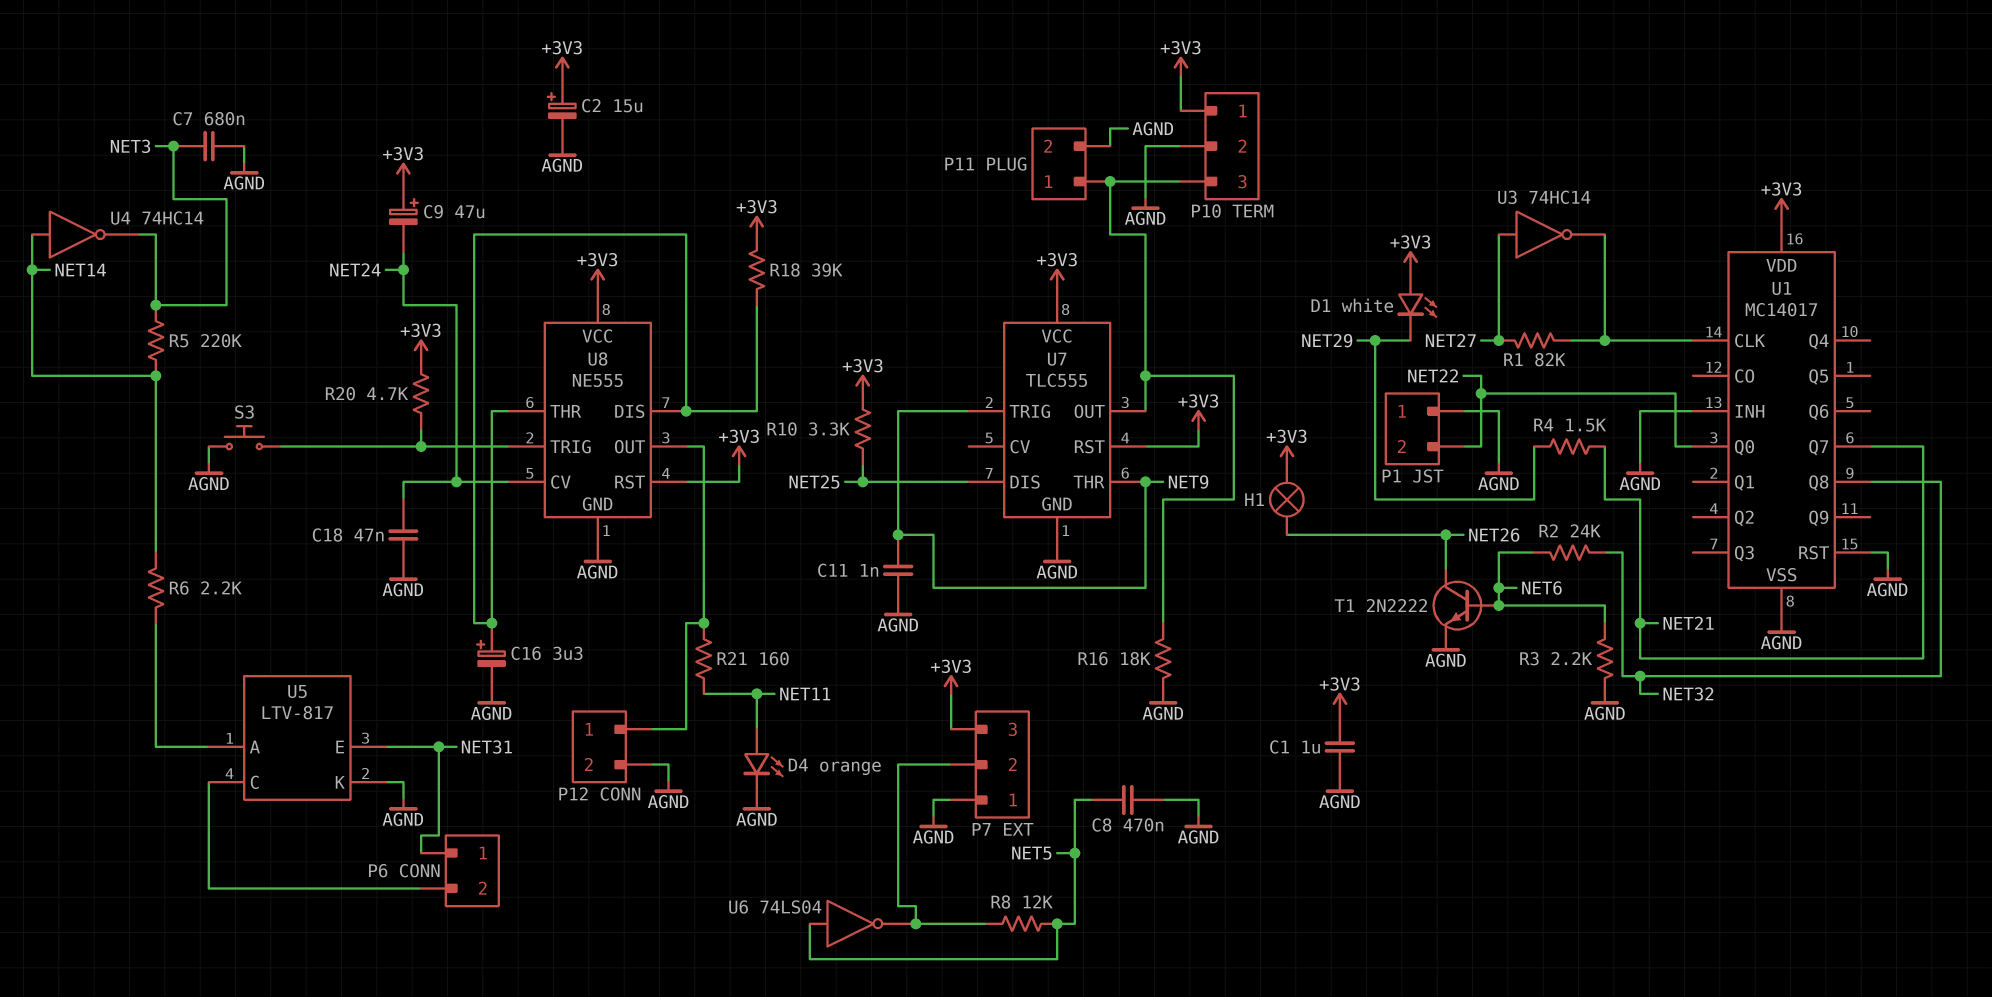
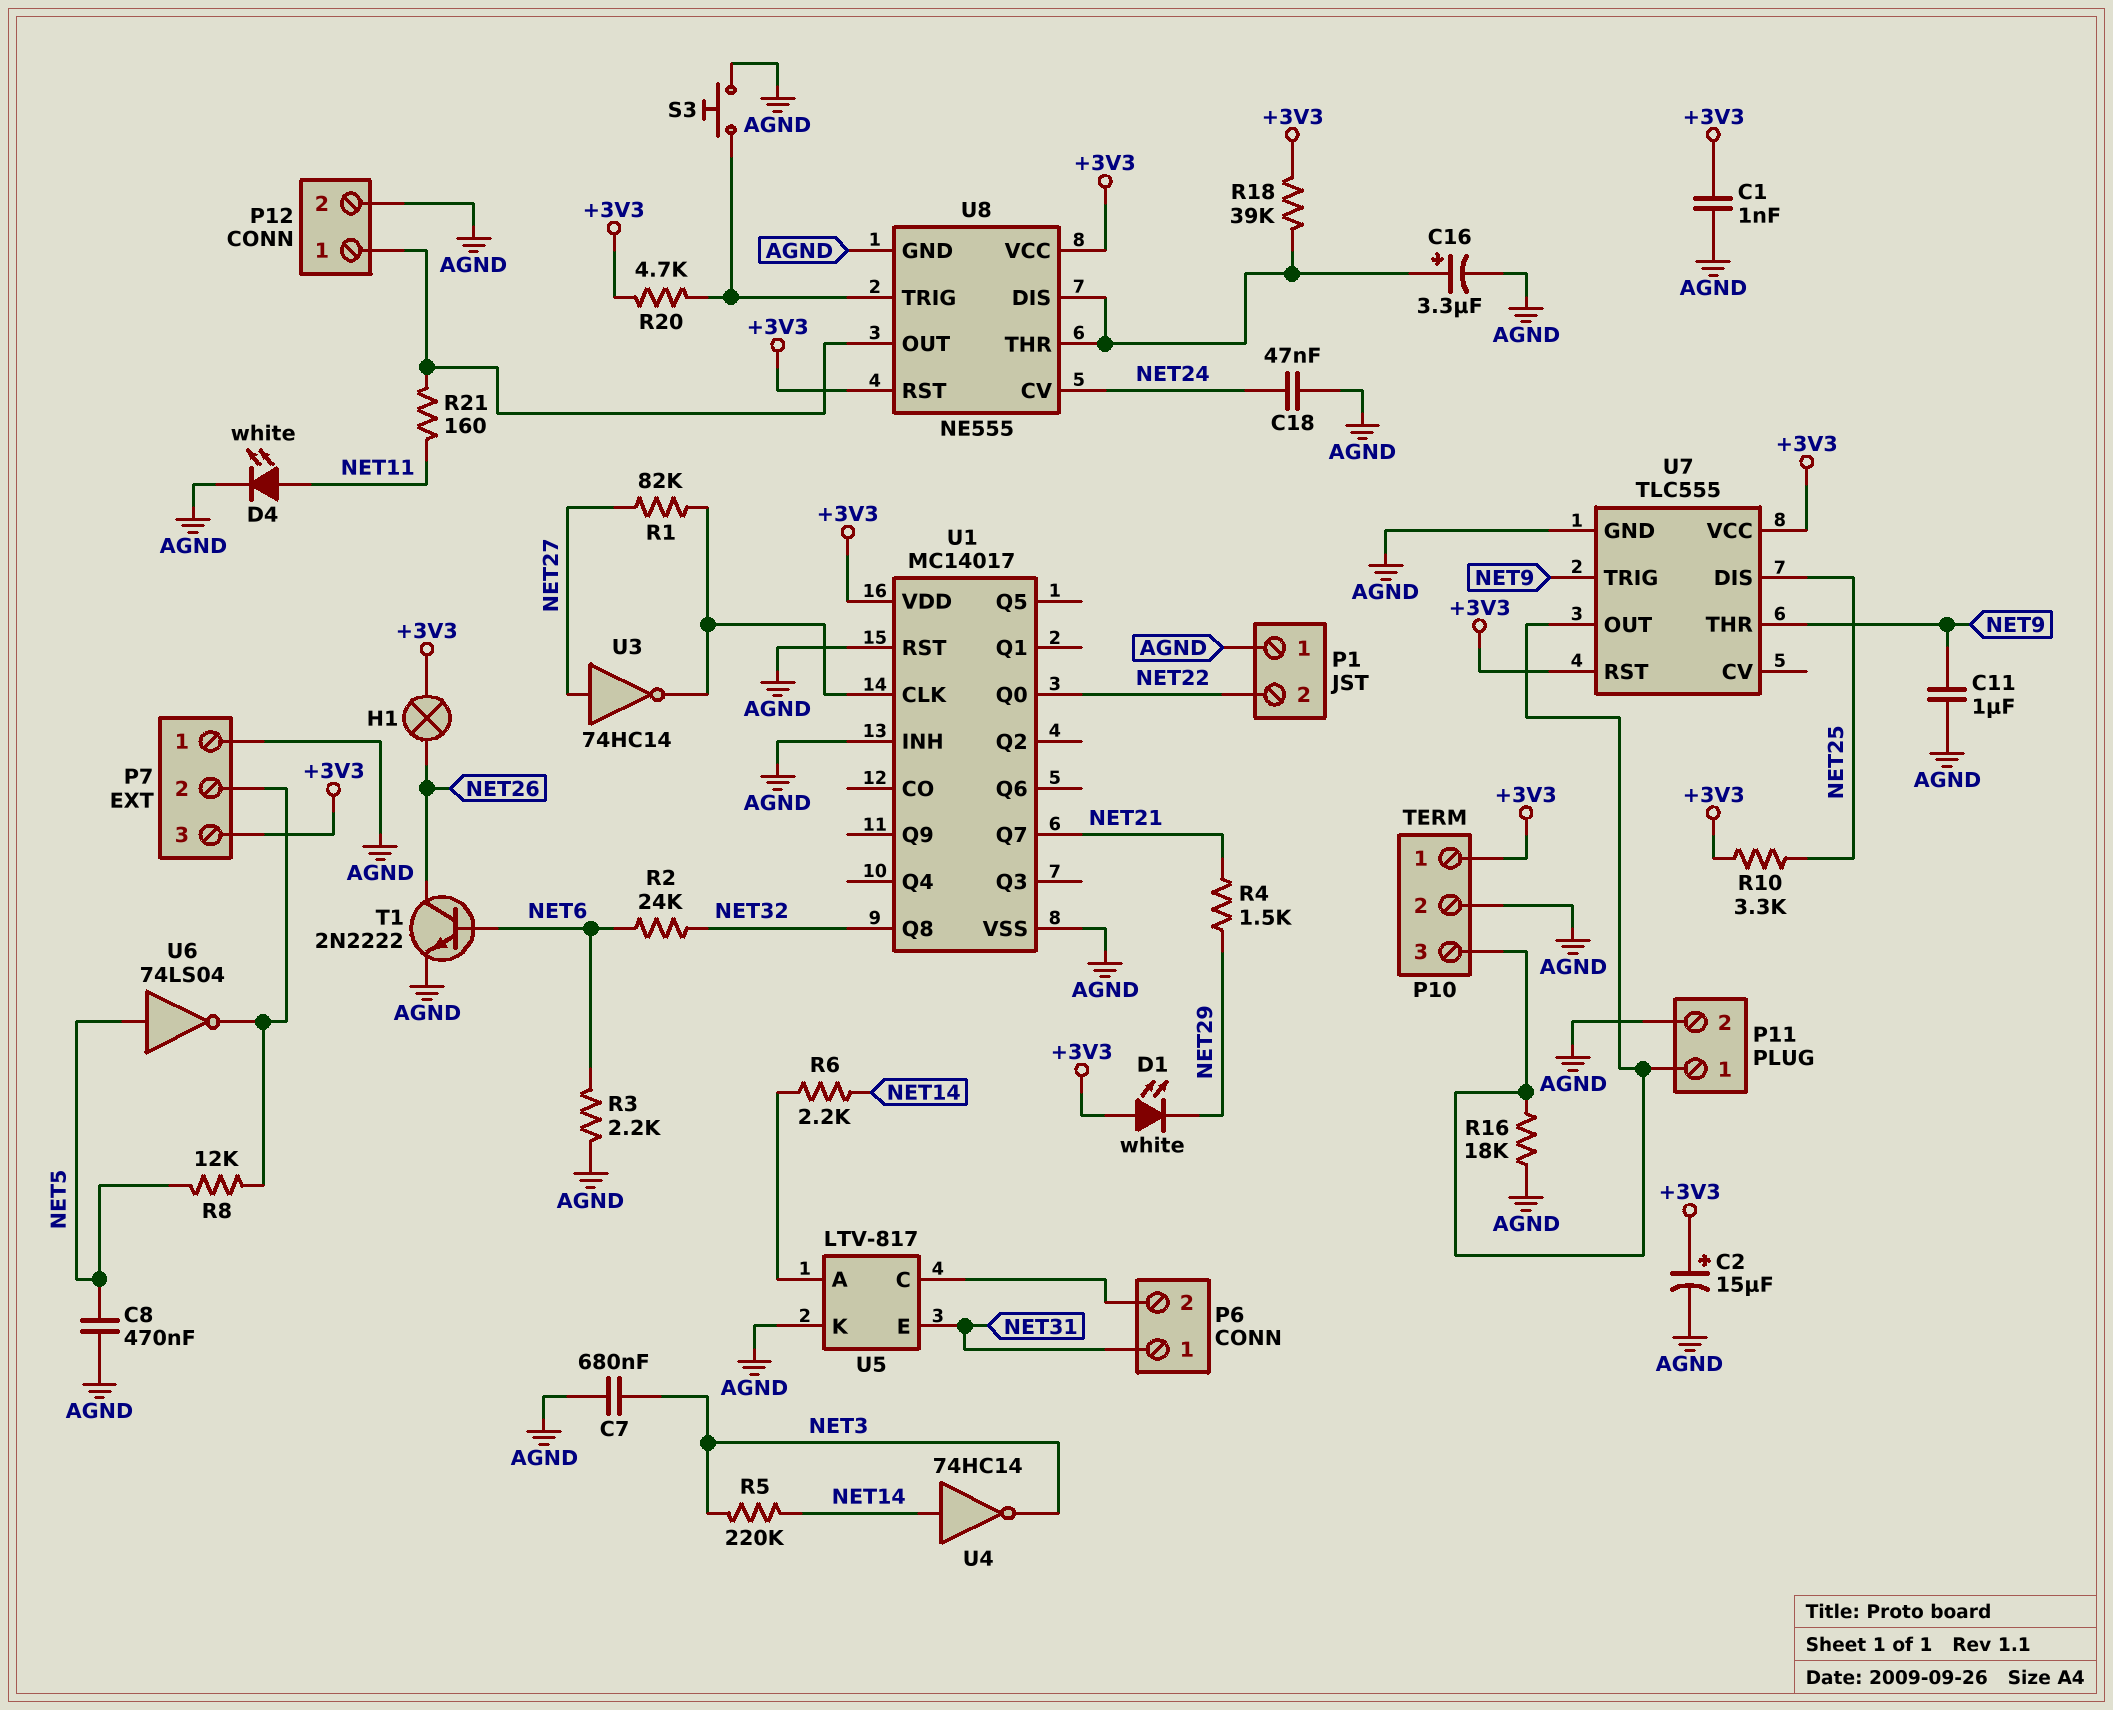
C1: 1uF (+3V3, AGND) -> 1nF (+3V3, AGND)
C9: 47uF (plus +3V3, minus NET24) -> none
C11: 1nF (AGND, NET9) -> 1uF (AGND, NET9)
D4: LED orange (A NET11, K AGND) -> LED white (A NET11, K AGND)

